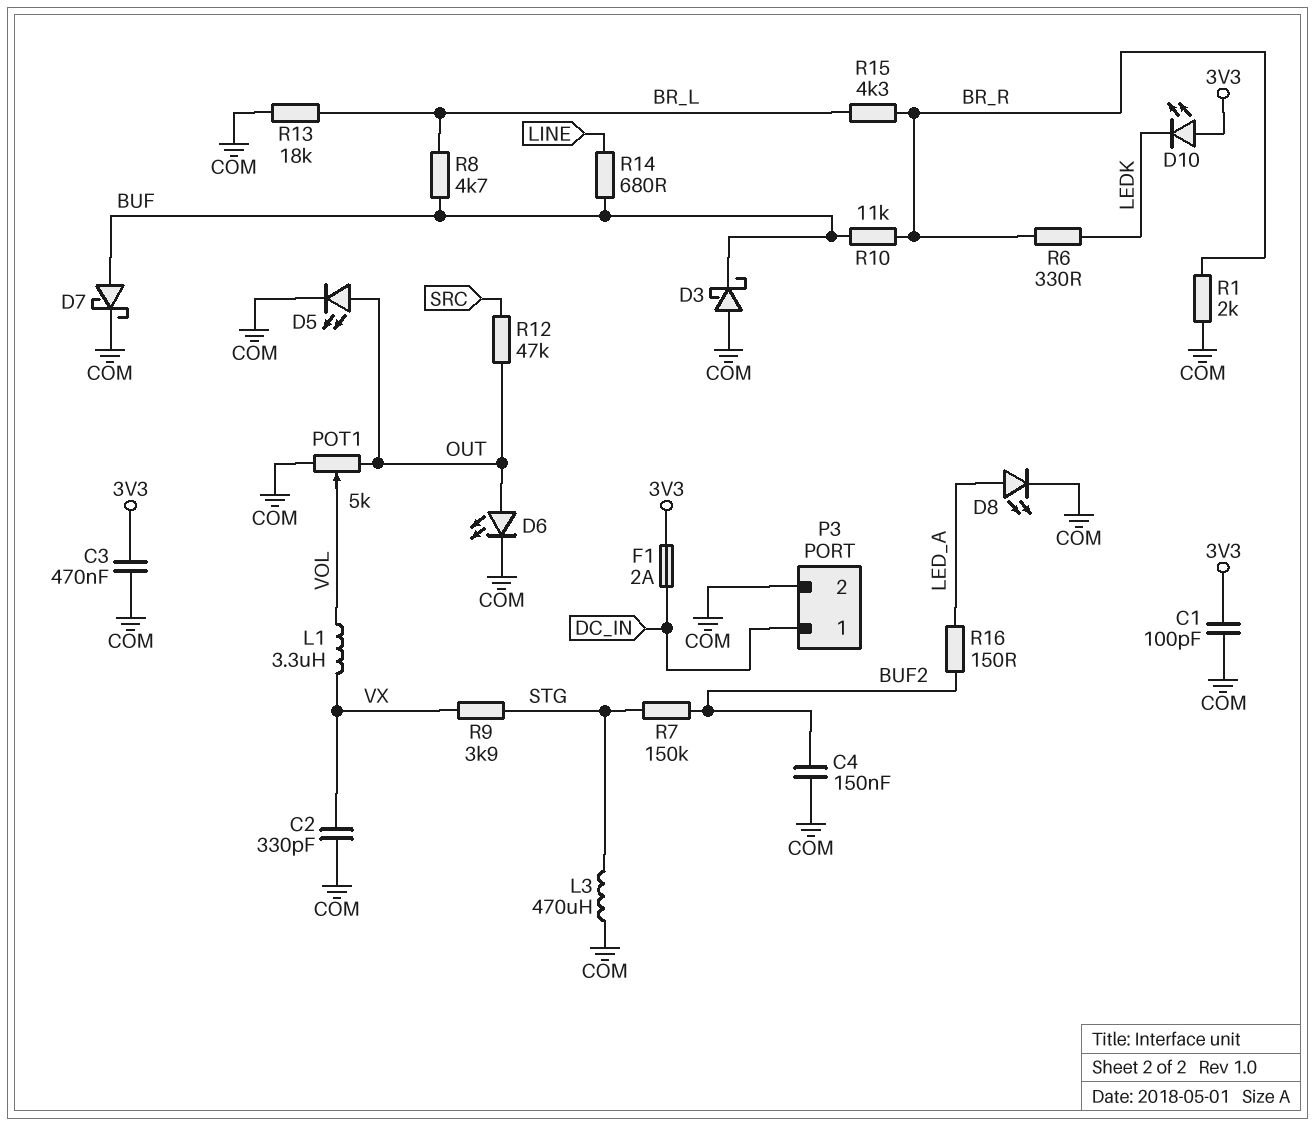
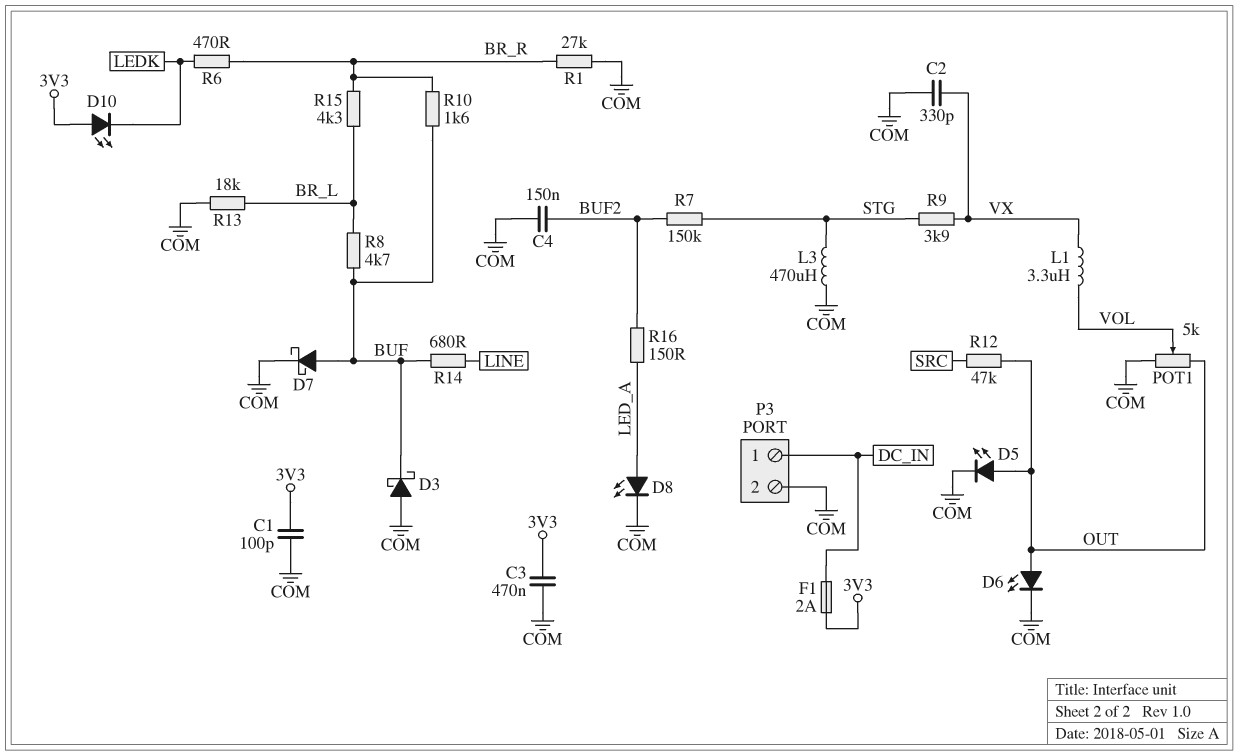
R1: 2k (BR_R, COM) -> 27k (BR_R, COM)
R6: 330 (BR_R, LEDK) -> 470 (BR_R, LEDK)
R10: 11k (BR_R, BUF) -> 1.6k (BR_R, BUF)

